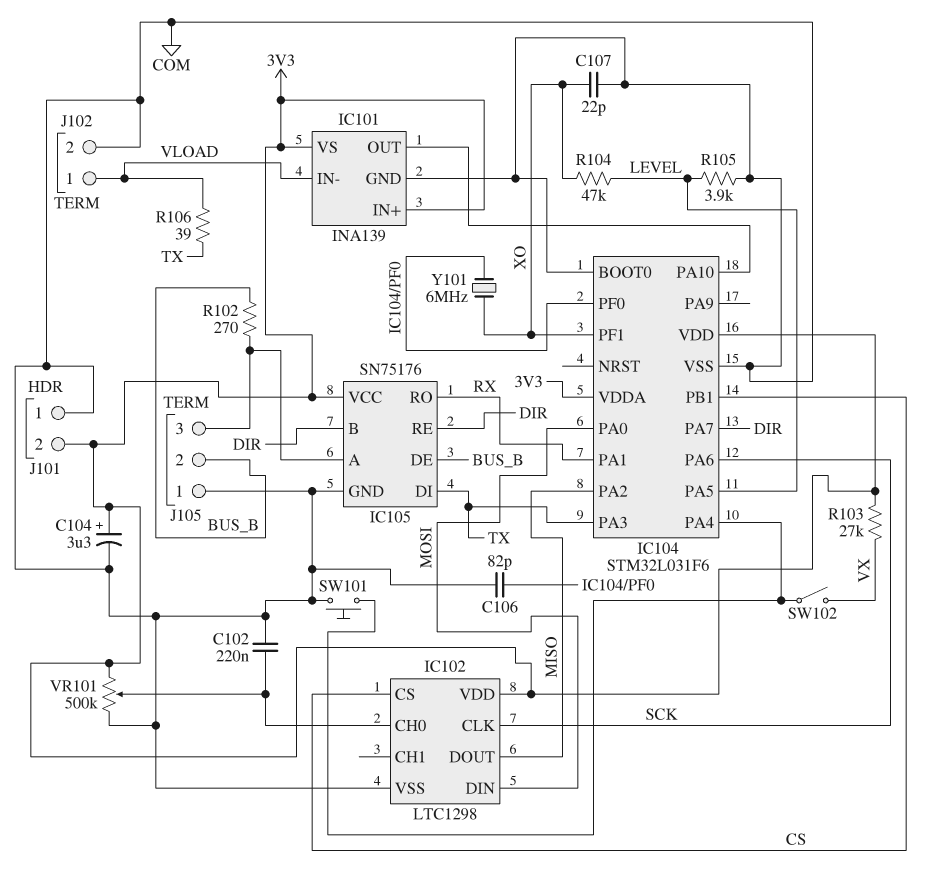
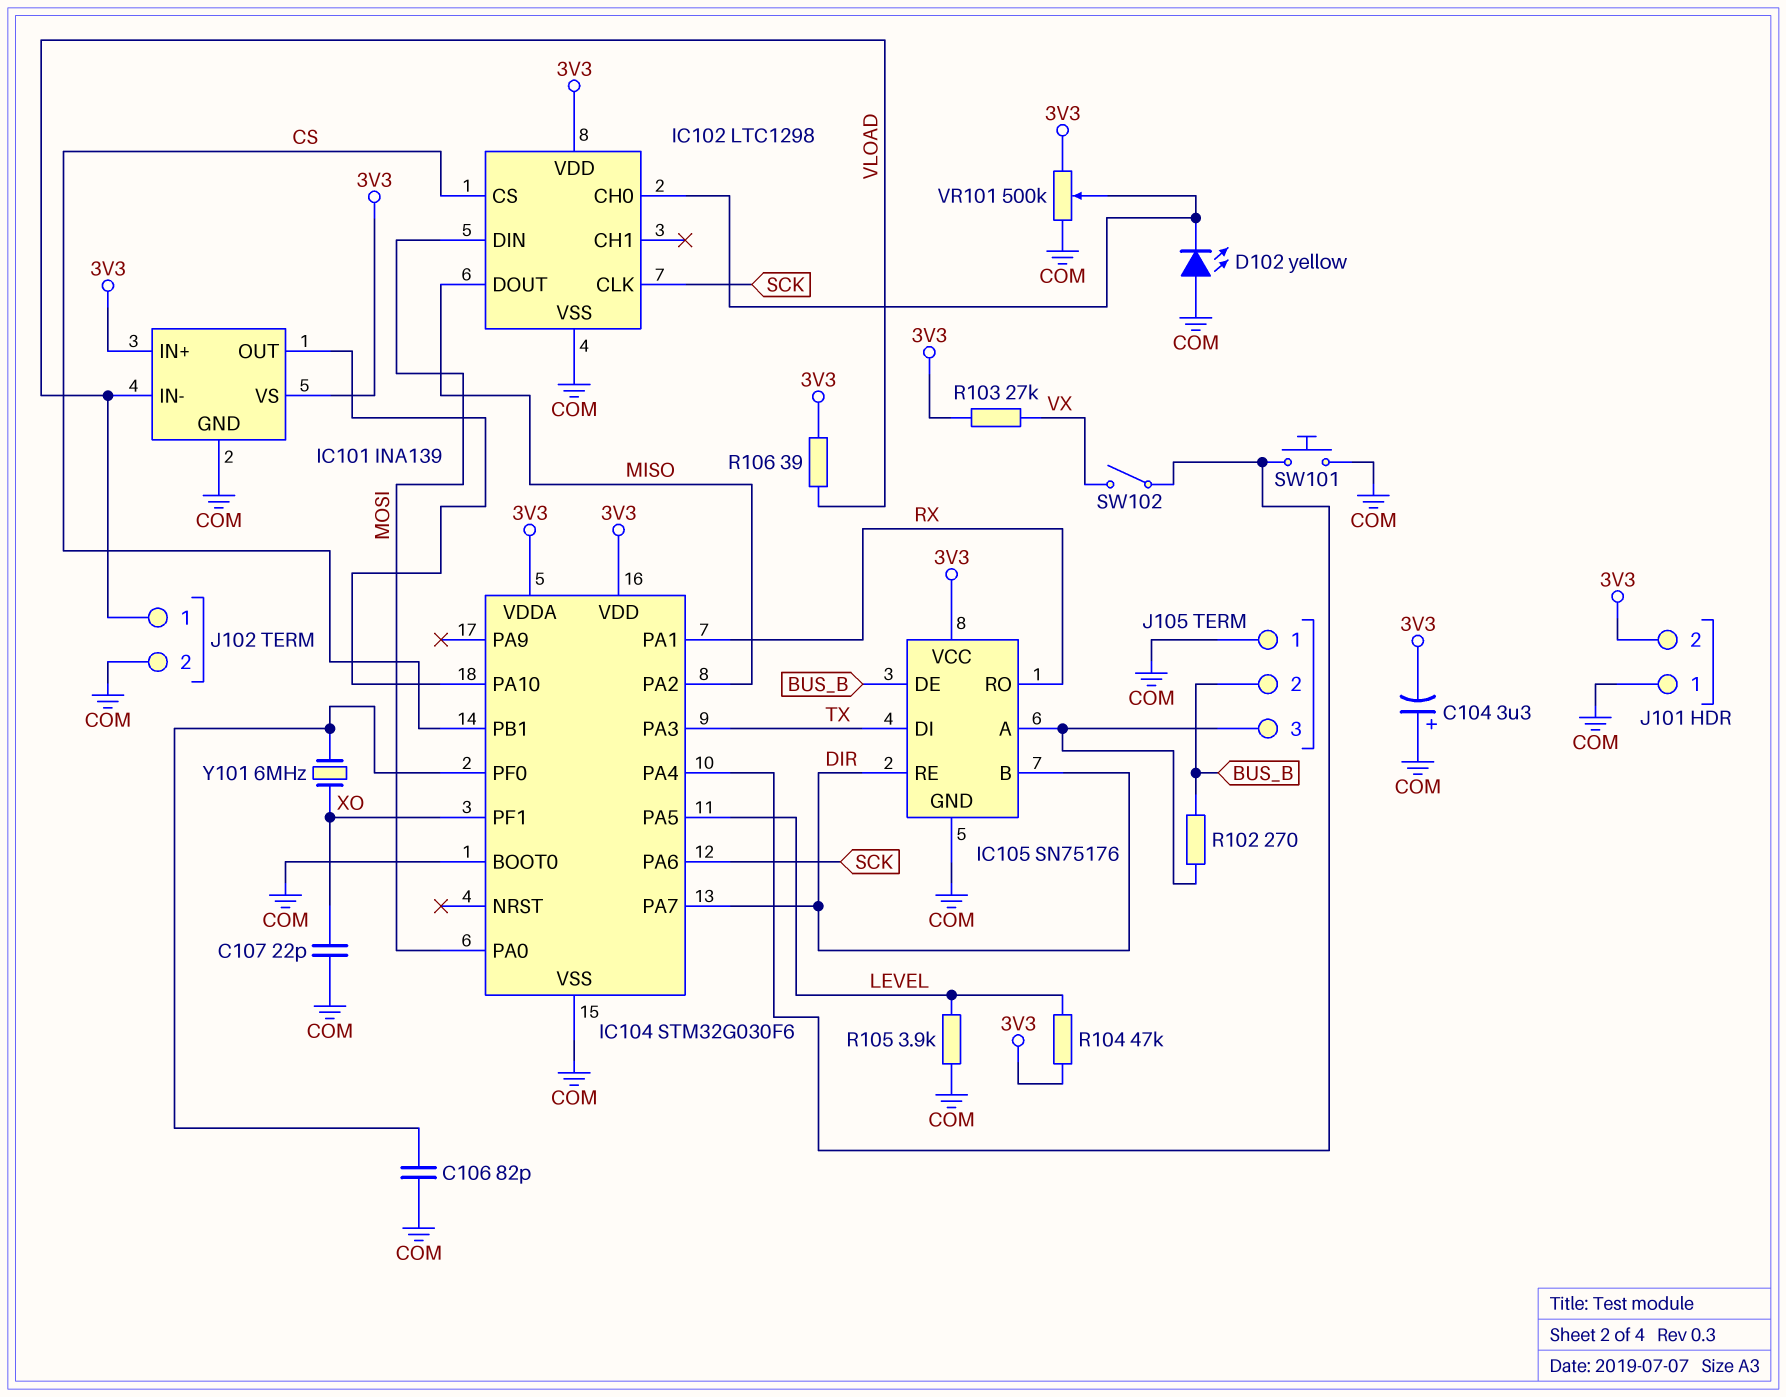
C102: 220nF (COM, IC102/CH0) -> none
C104: 3.3uF (plus 3V3, minus COM) -> 3.3uF (plus COM, minus 3V3)
D102: none -> LED yellow (A COM, K IC102/CH0)
IC104: STM32L031F6 -> STM32G030F6
R104: 47k (LEVEL, XO) -> 47k (3V3, LEVEL)
R106: 39 (TX, VLOAD) -> 39 (3V3, VLOAD)

